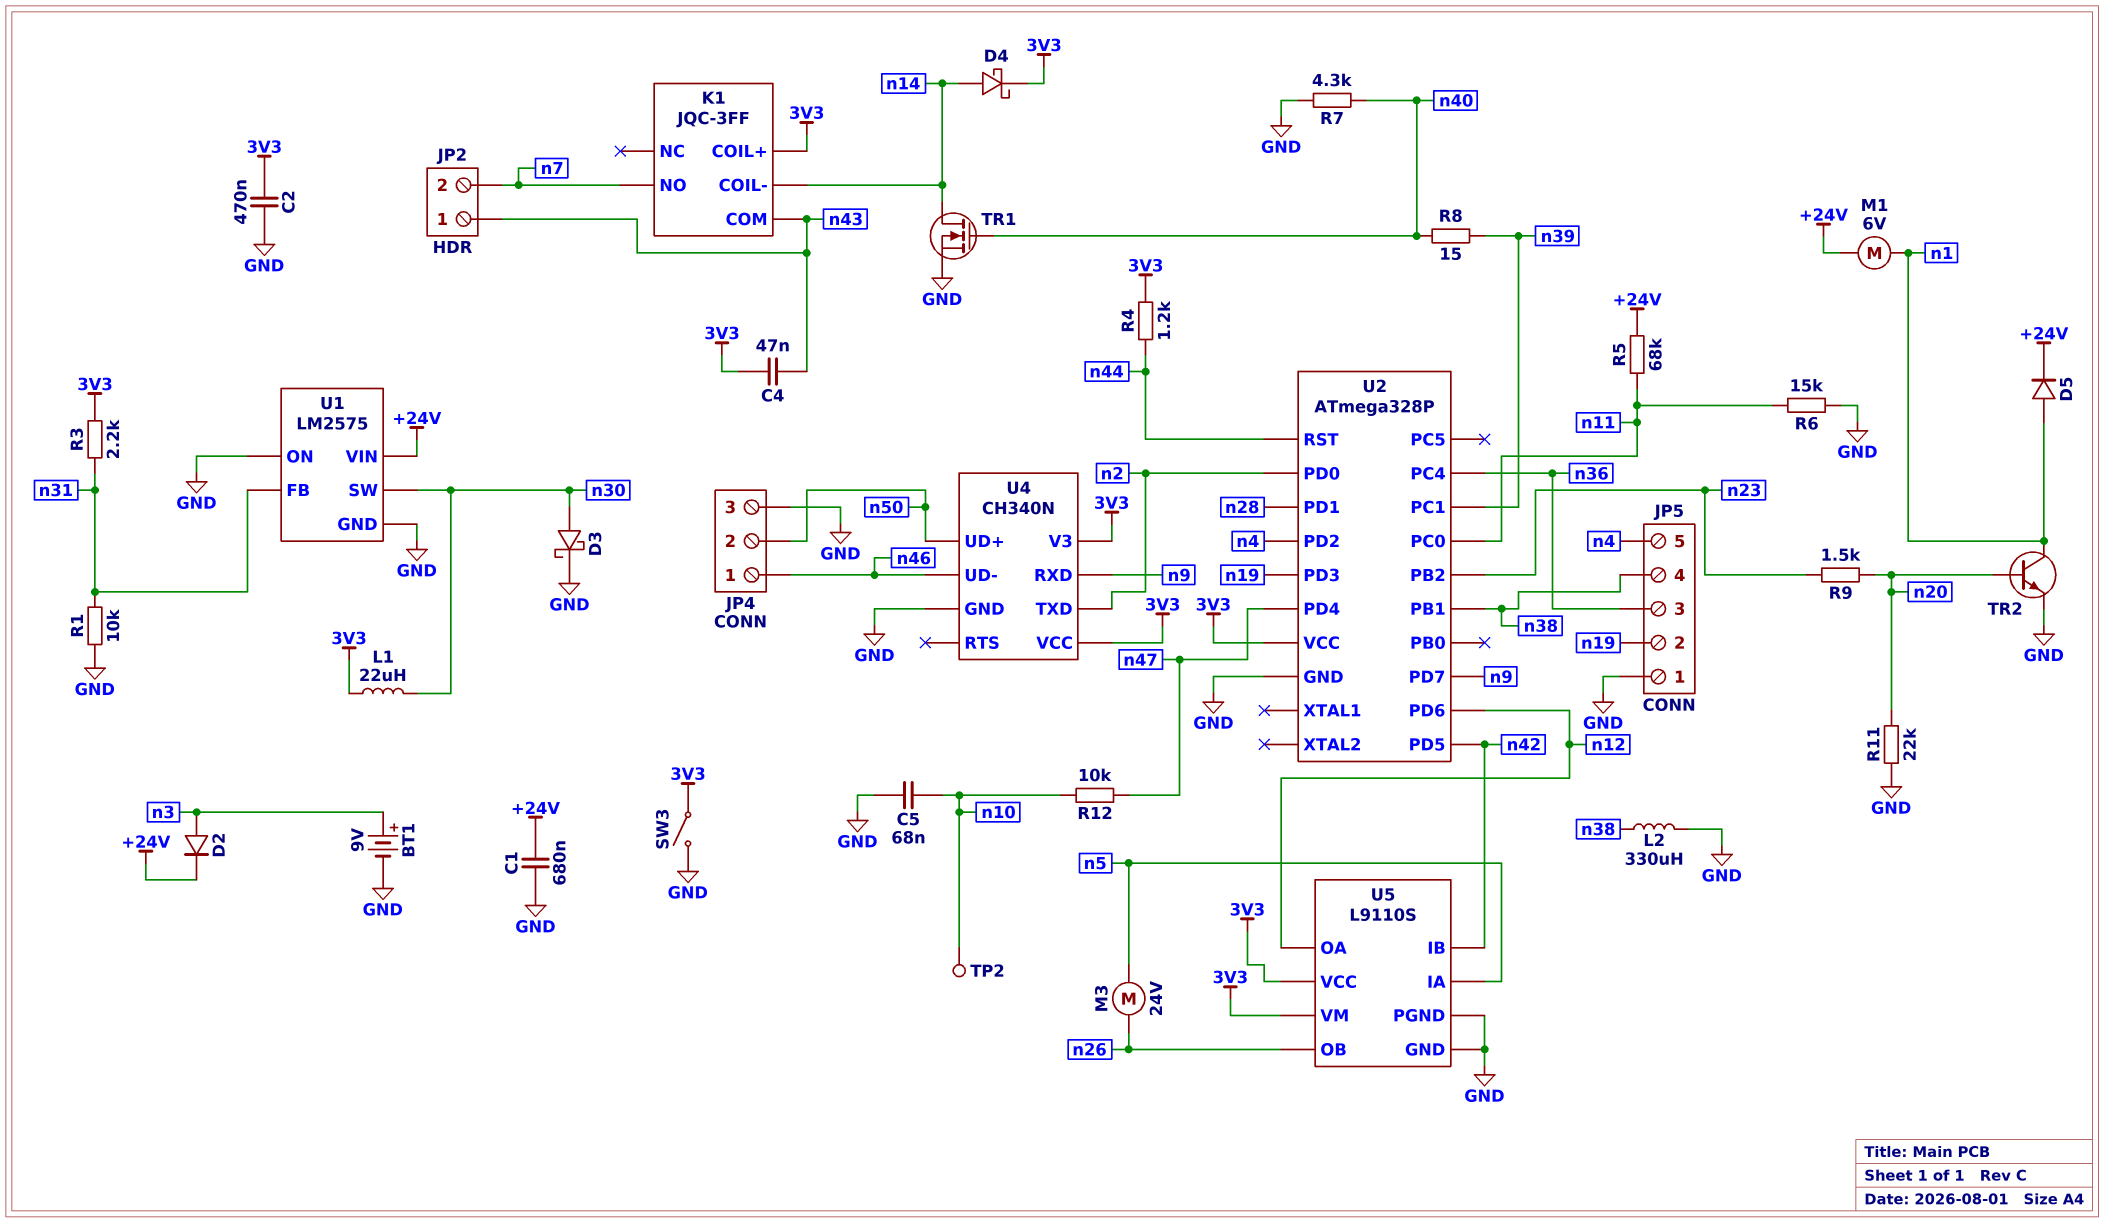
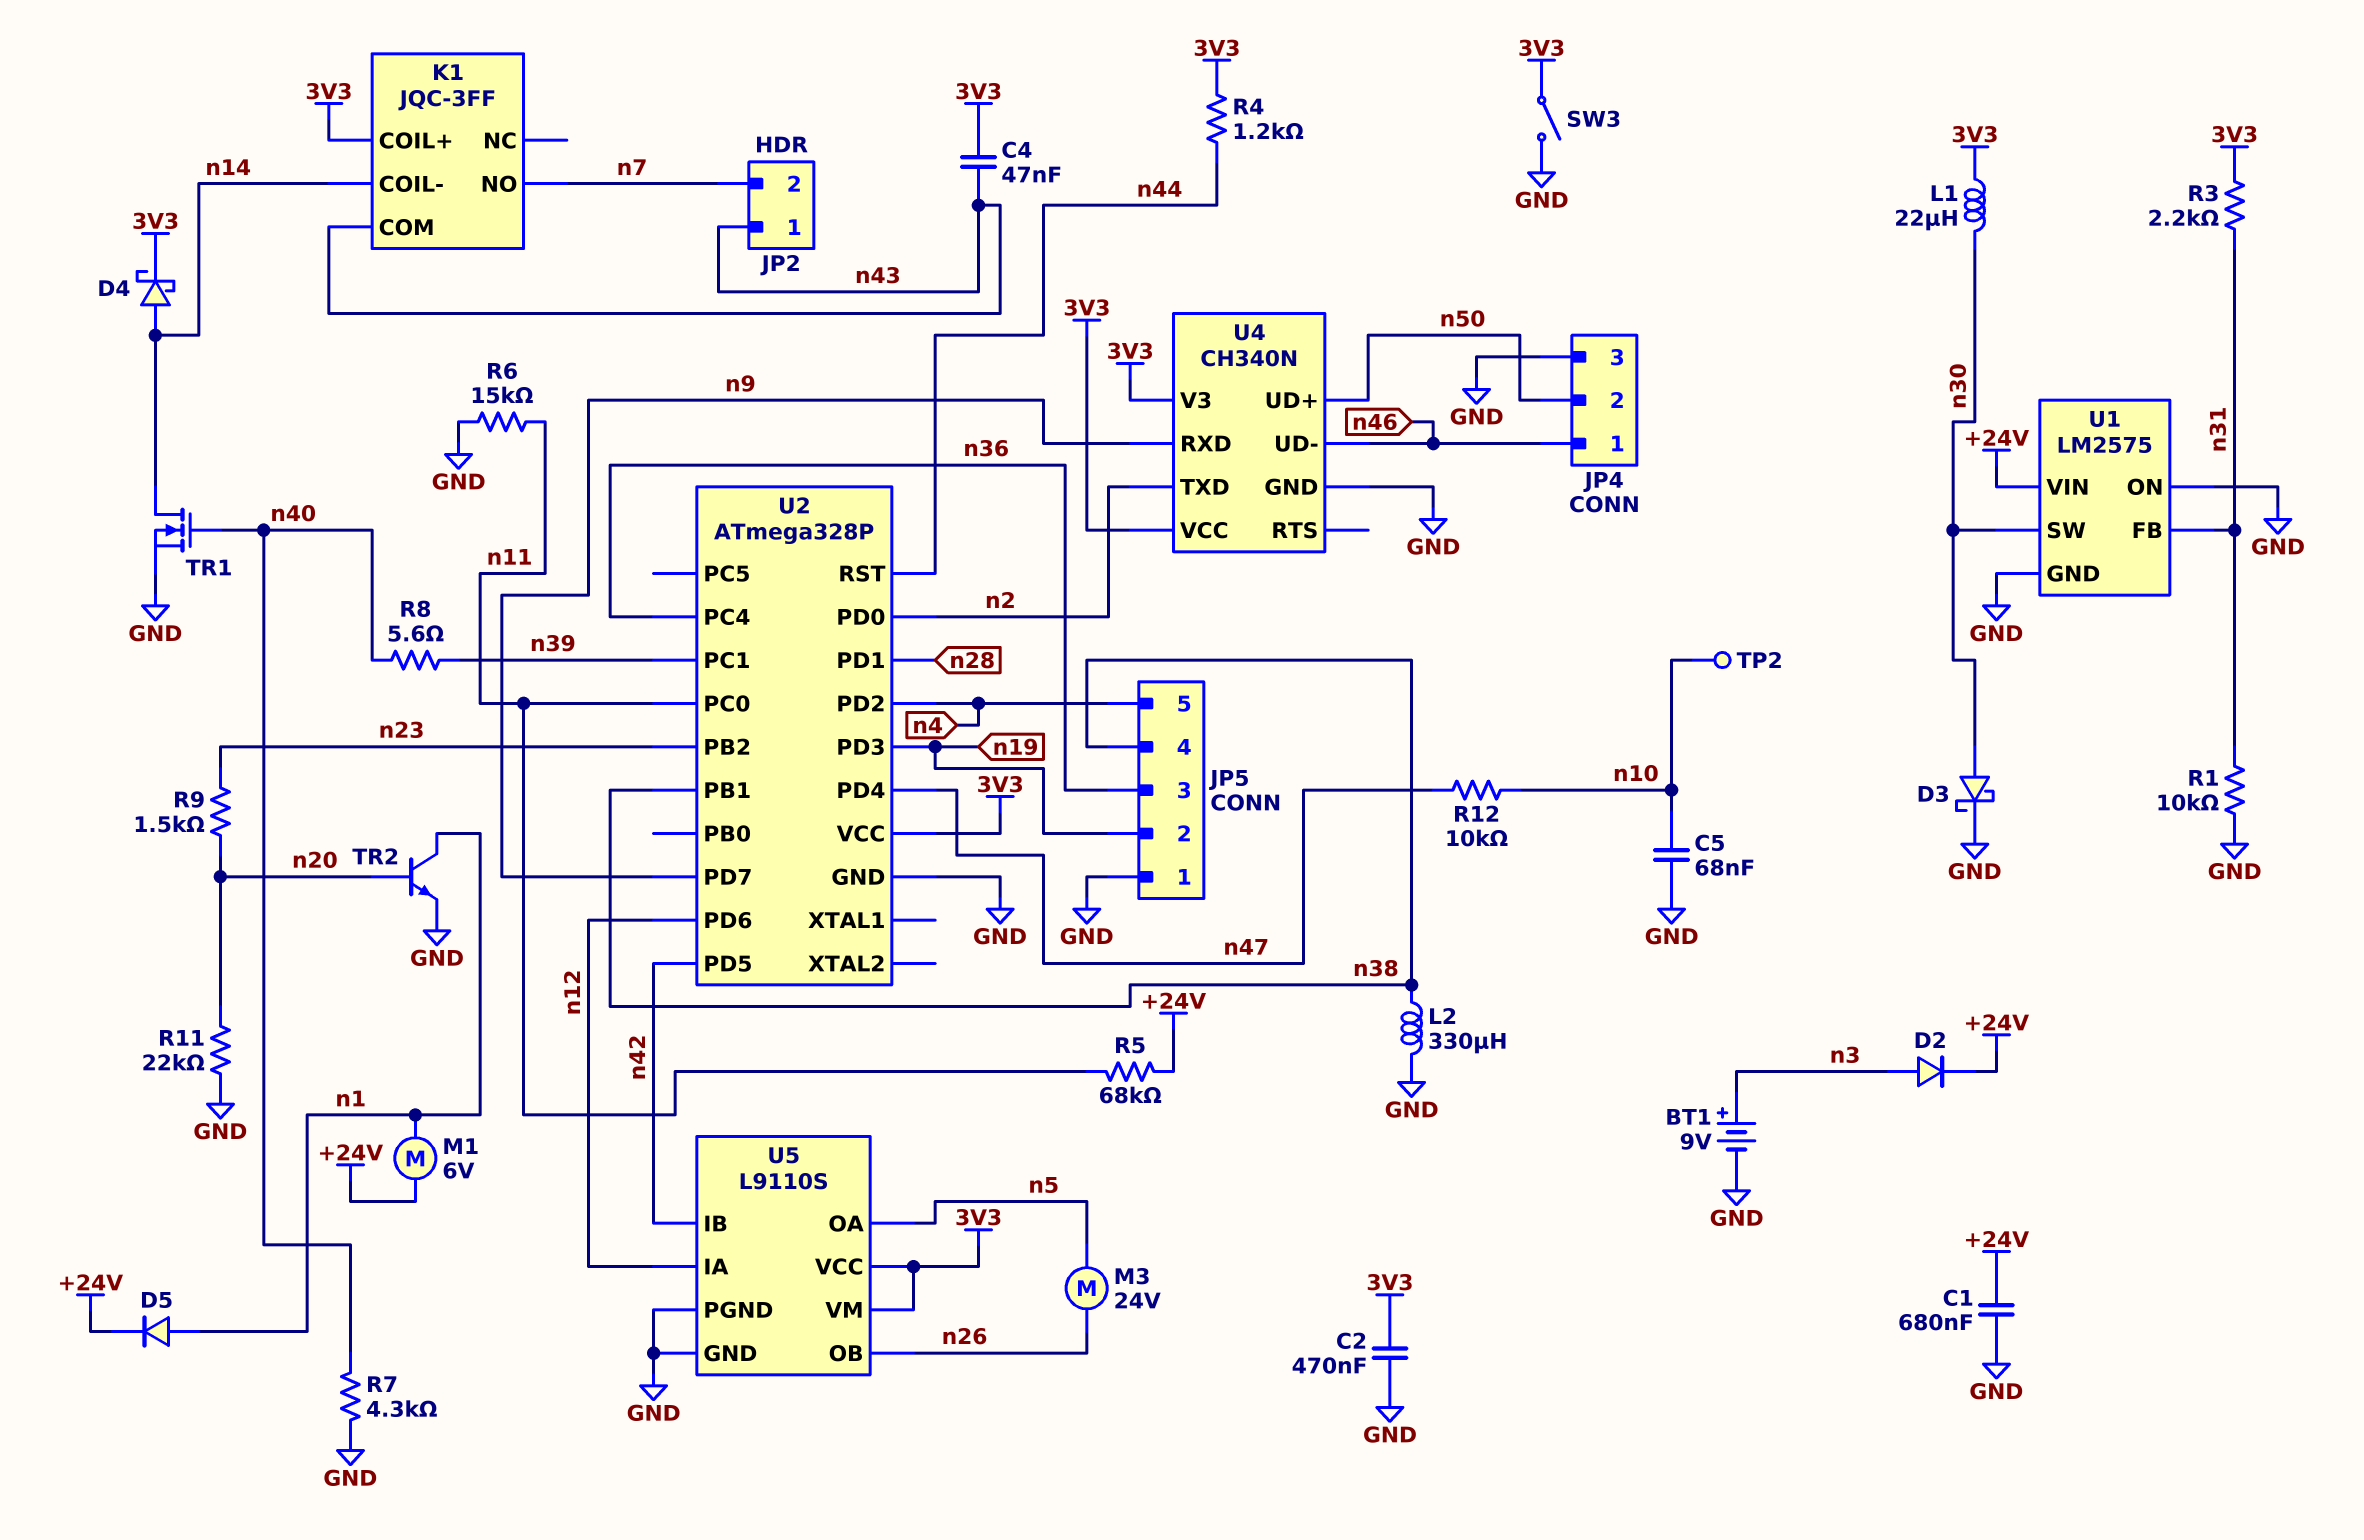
R8: 15 (n39, n40) -> 5.6 (n39, n40)
U5 pin IA: n5 -> n12
U5 pin OA: n12 -> n5

